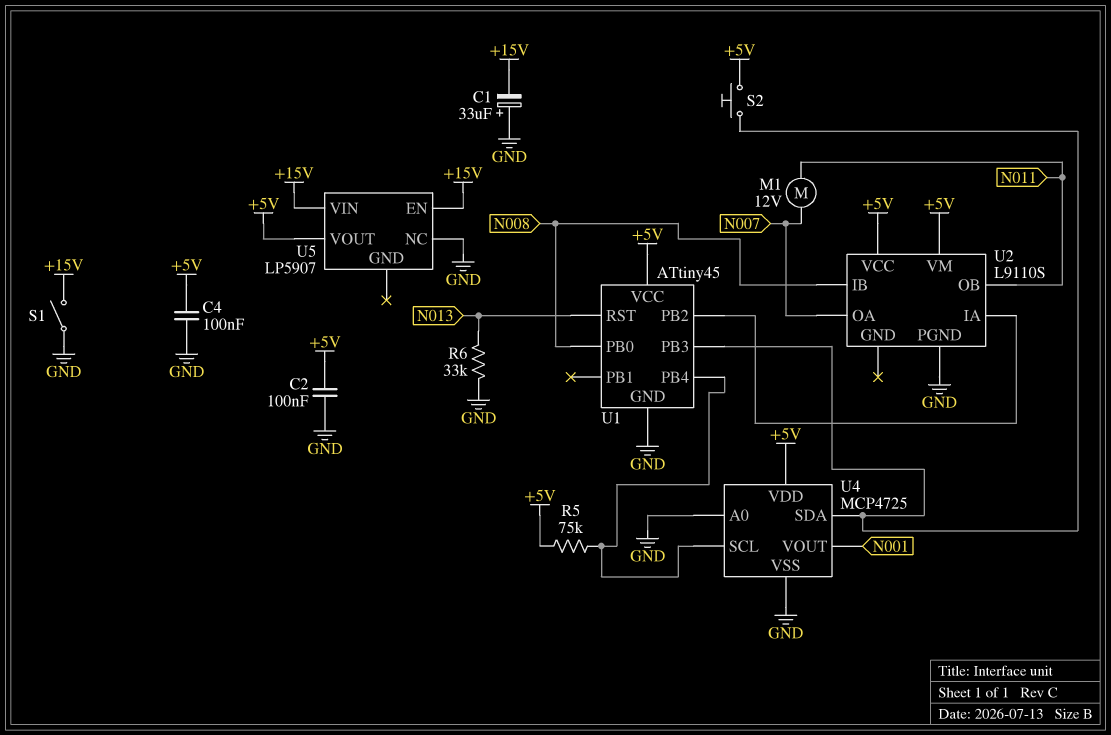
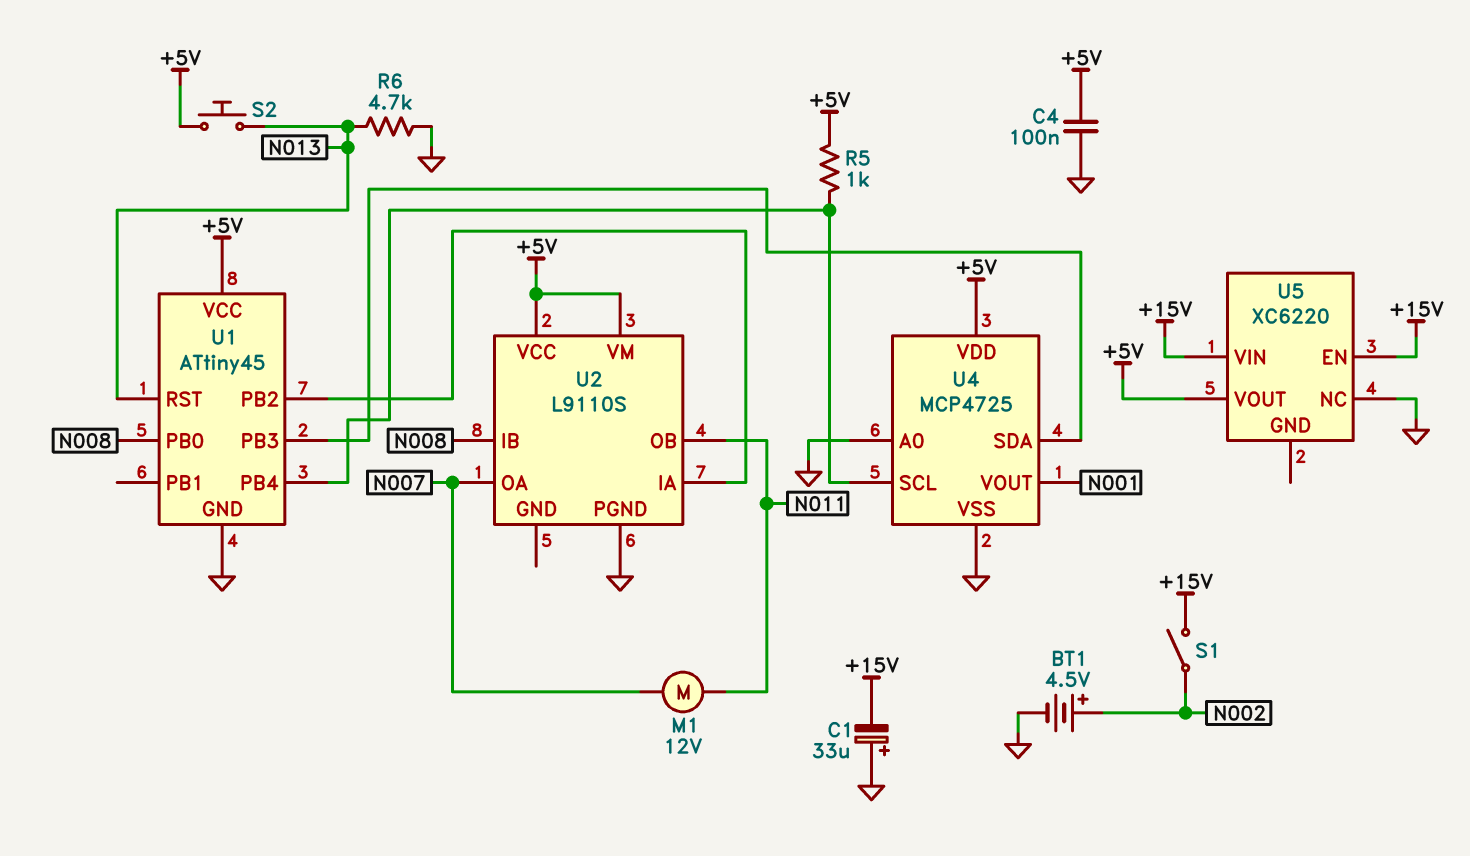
BT1: none -> 4.5V (plus N002, minus GND)
C2: 100nF (+5V, GND) -> none
R5: 75k (+5V, U1/PB4) -> 1k (+5V, U1/PB4)
R6: 33k (GND, N013) -> 4.7k (GND, N013)
S1: switch (+15V, GND) -> switch (+15V, N002)
S2: button (+5V, U1/PB3) -> button (+5V, N013)
U5: LP5907 -> XC6220

